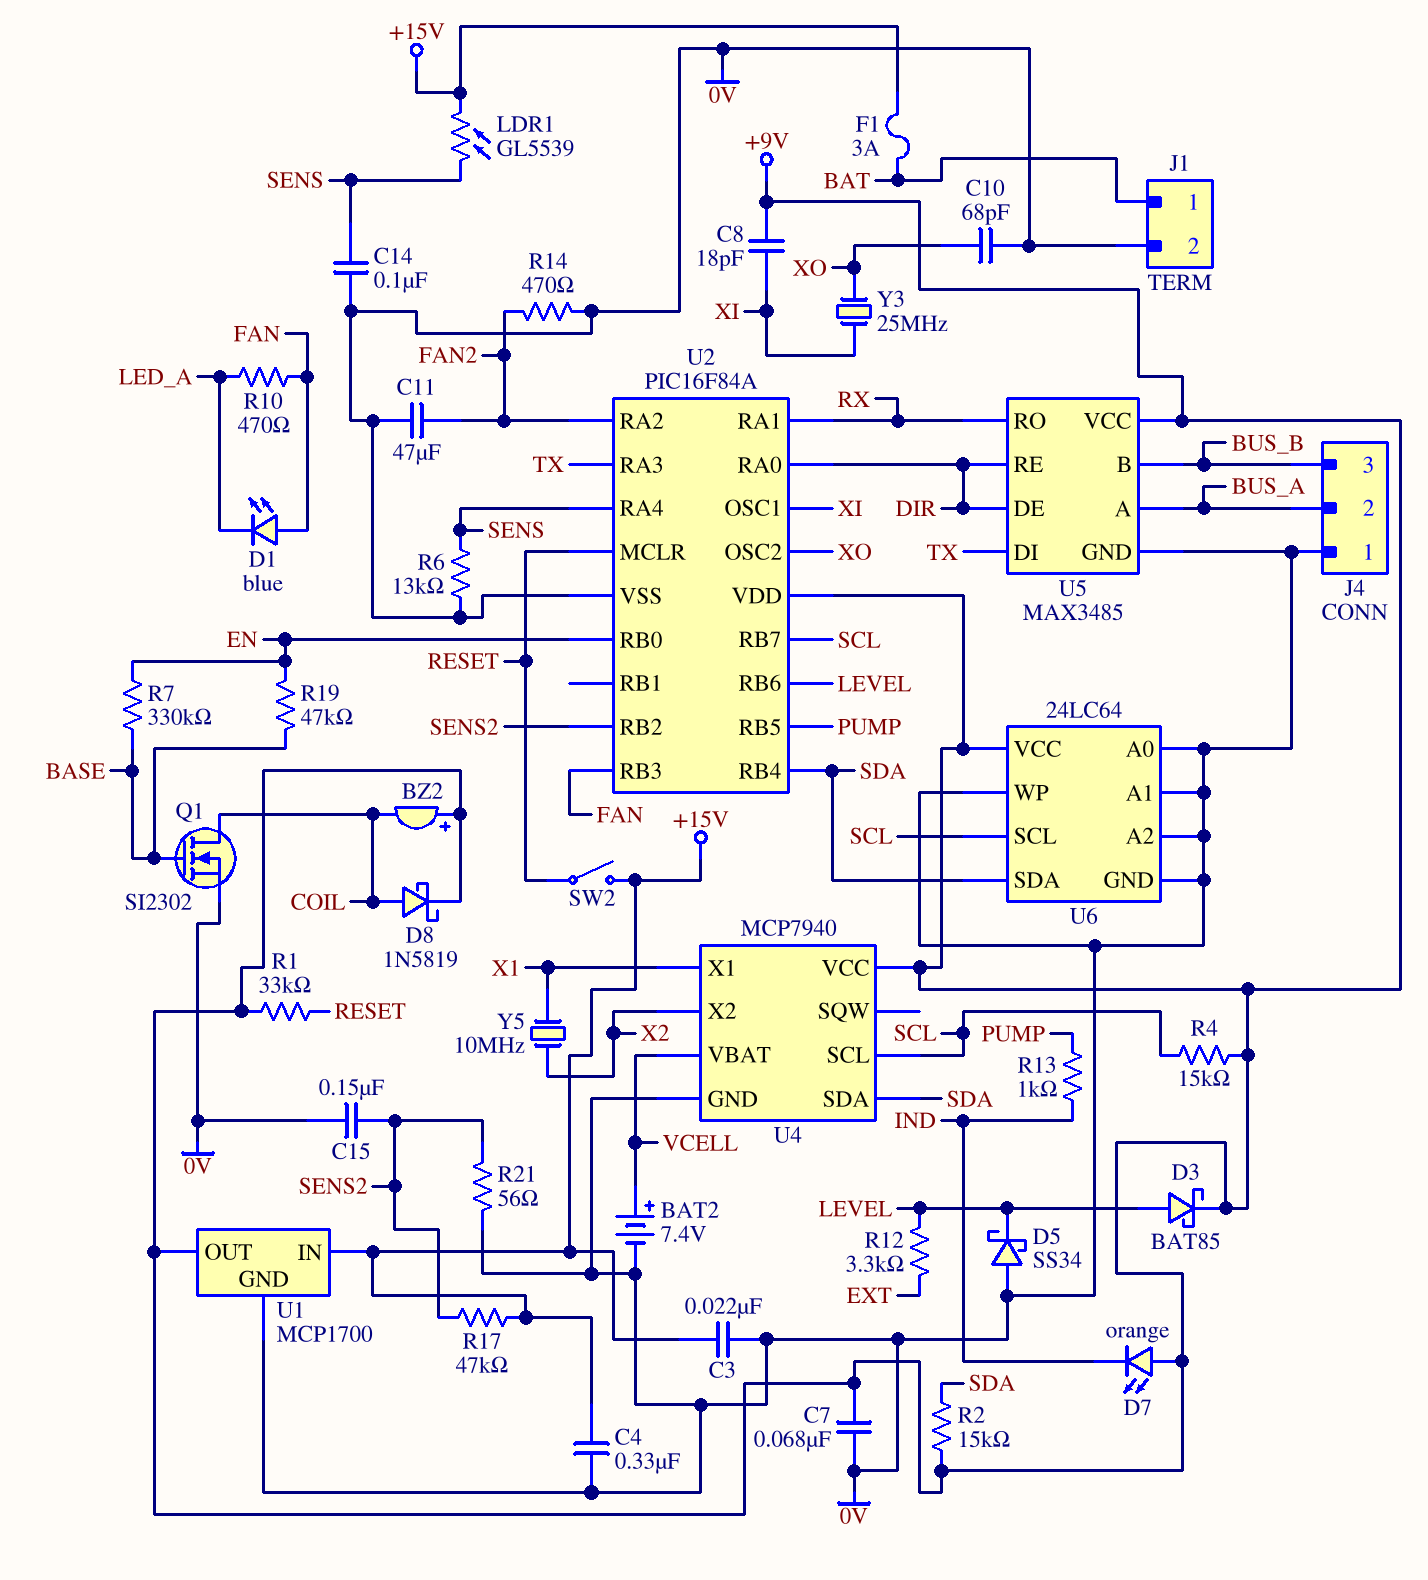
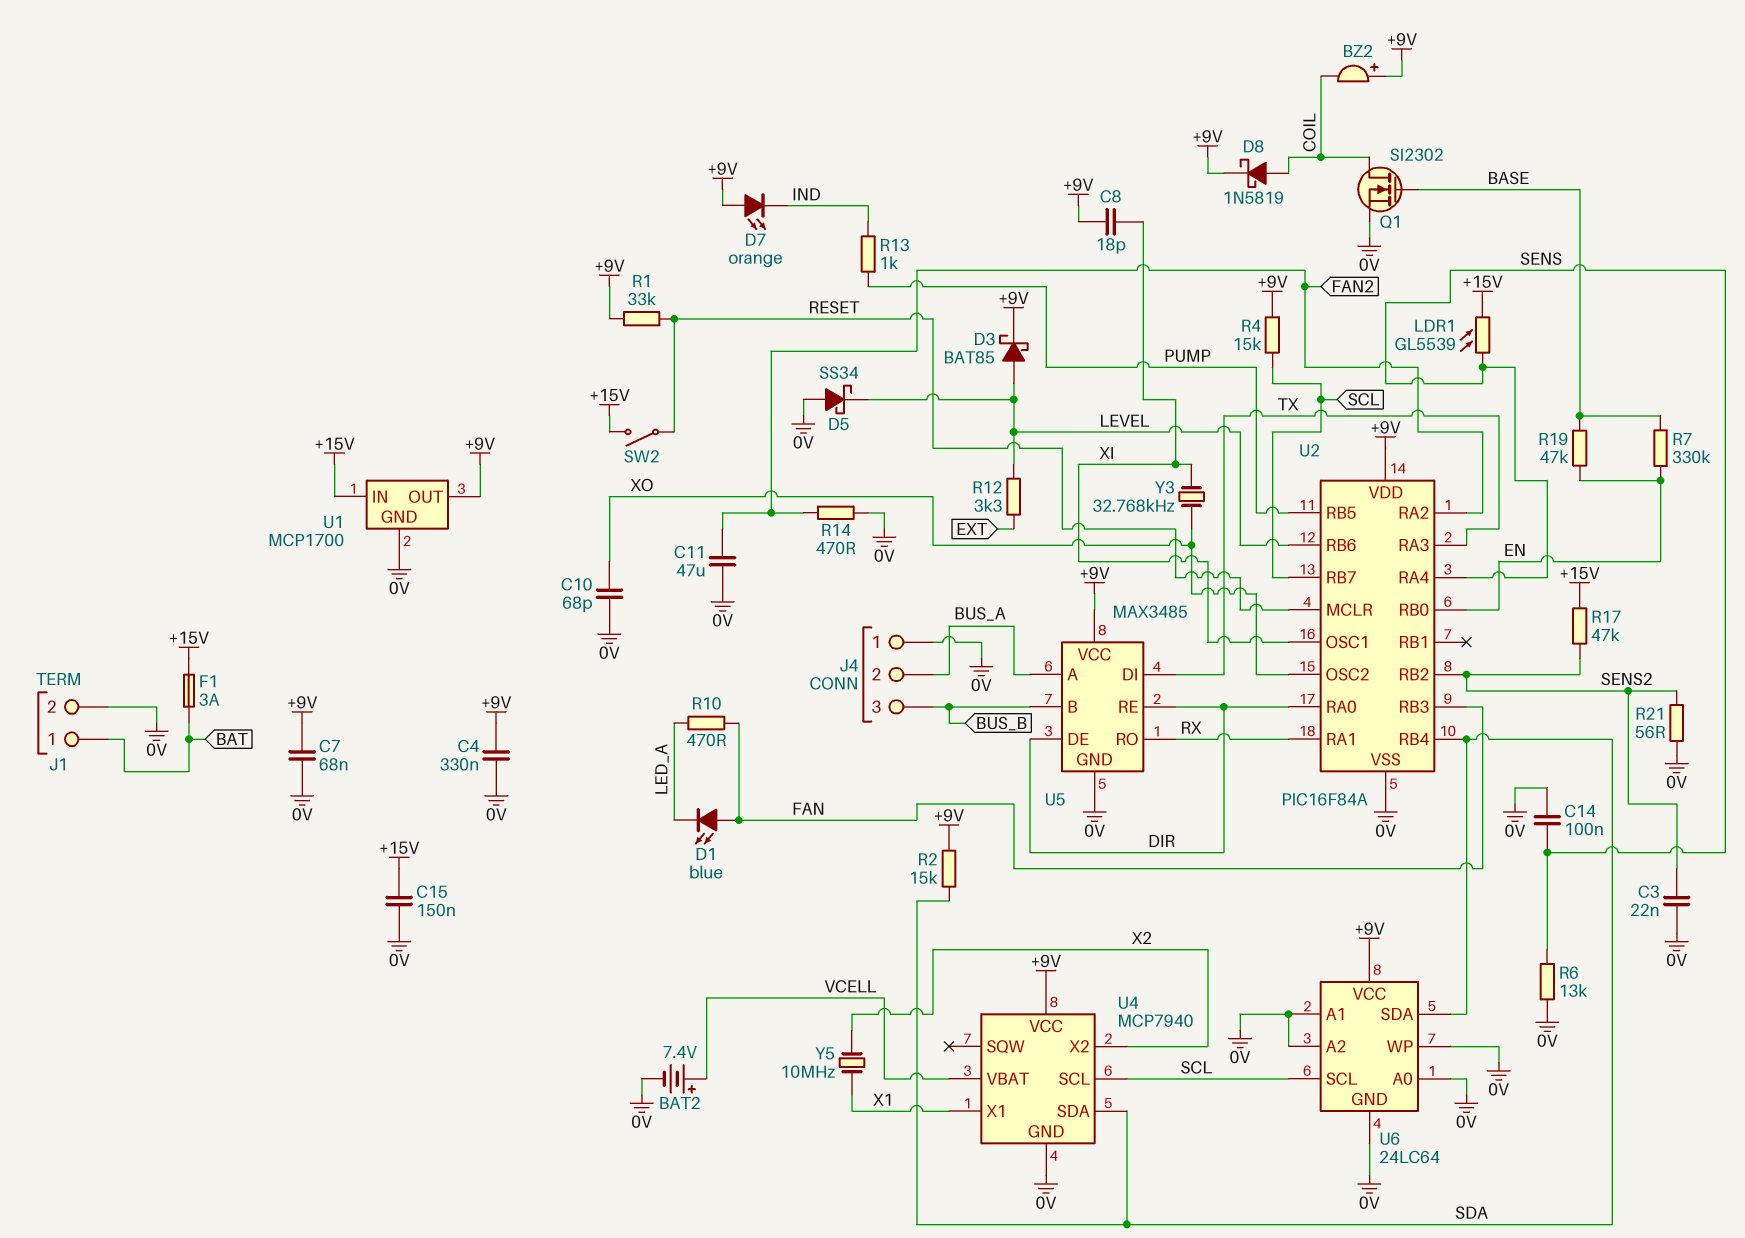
C3: 22nF (+15V, 0V) -> 22nF (0V, SENS2)
C4: 330nF (+15V, 0V) -> 330nF (+9V, 0V)
C15: 150nF (0V, SENS2) -> 150nF (+15V, 0V)
Y3: 25MHz (XI, XO) -> 32.768kHz (XI, XO)

